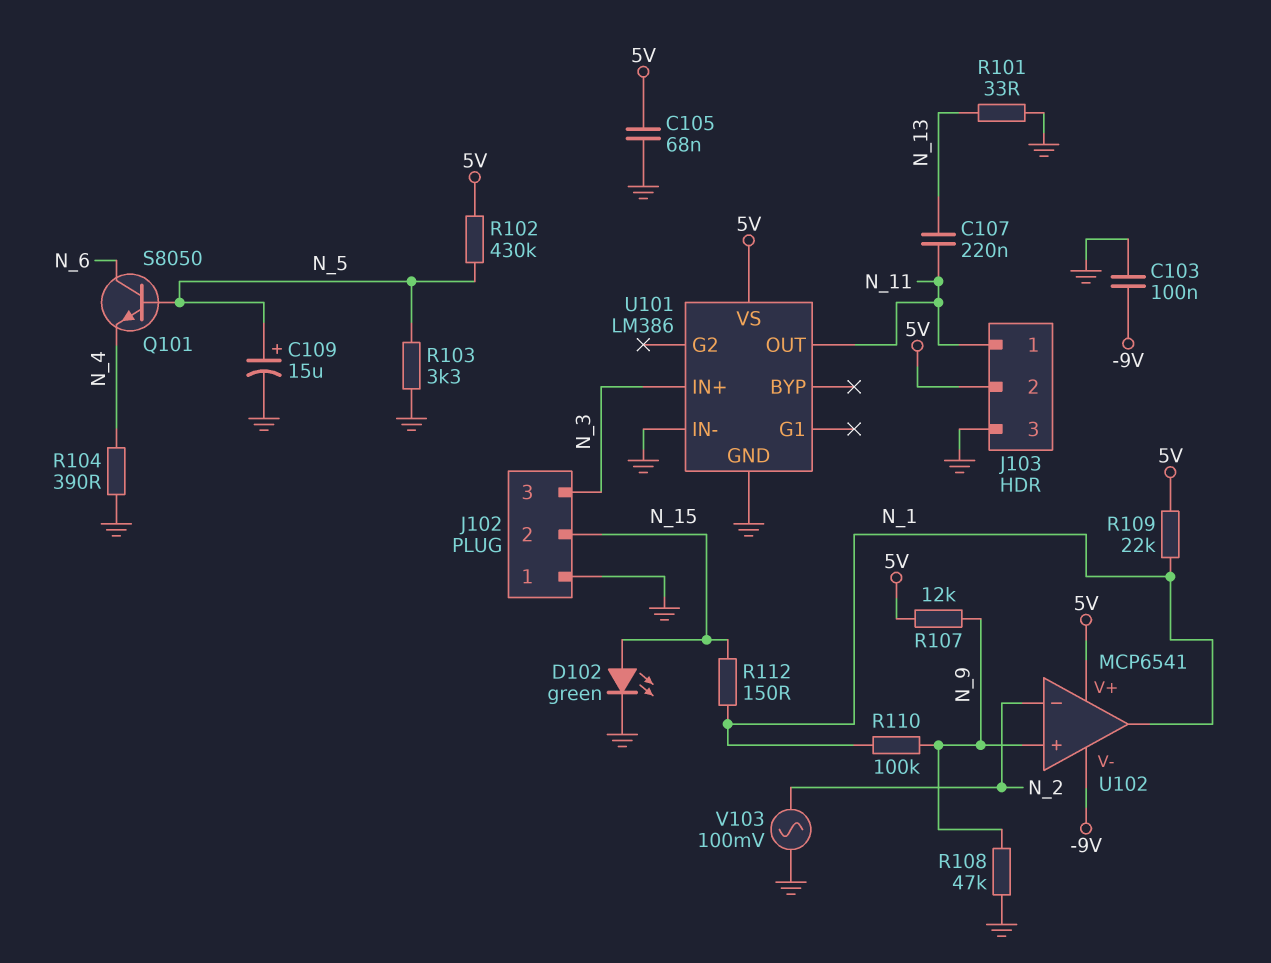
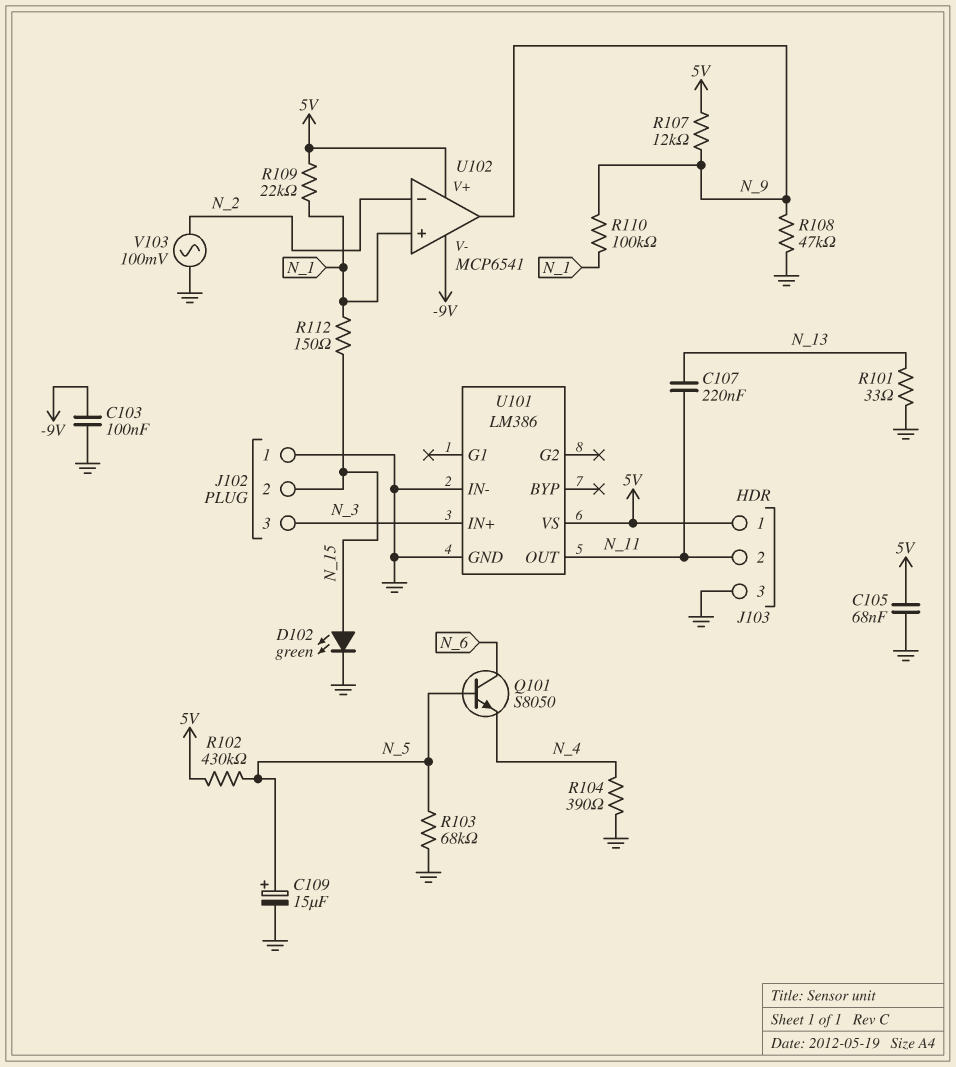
J103 pin 1: N_11 -> 5V
J103 pin 2: 5V -> N_11
R103: 3.3k (GND, N_5) -> 68k (GND, N_5)
U102 pin in+: N_9 -> N_1
U102 pin out: N_1 -> N_9

